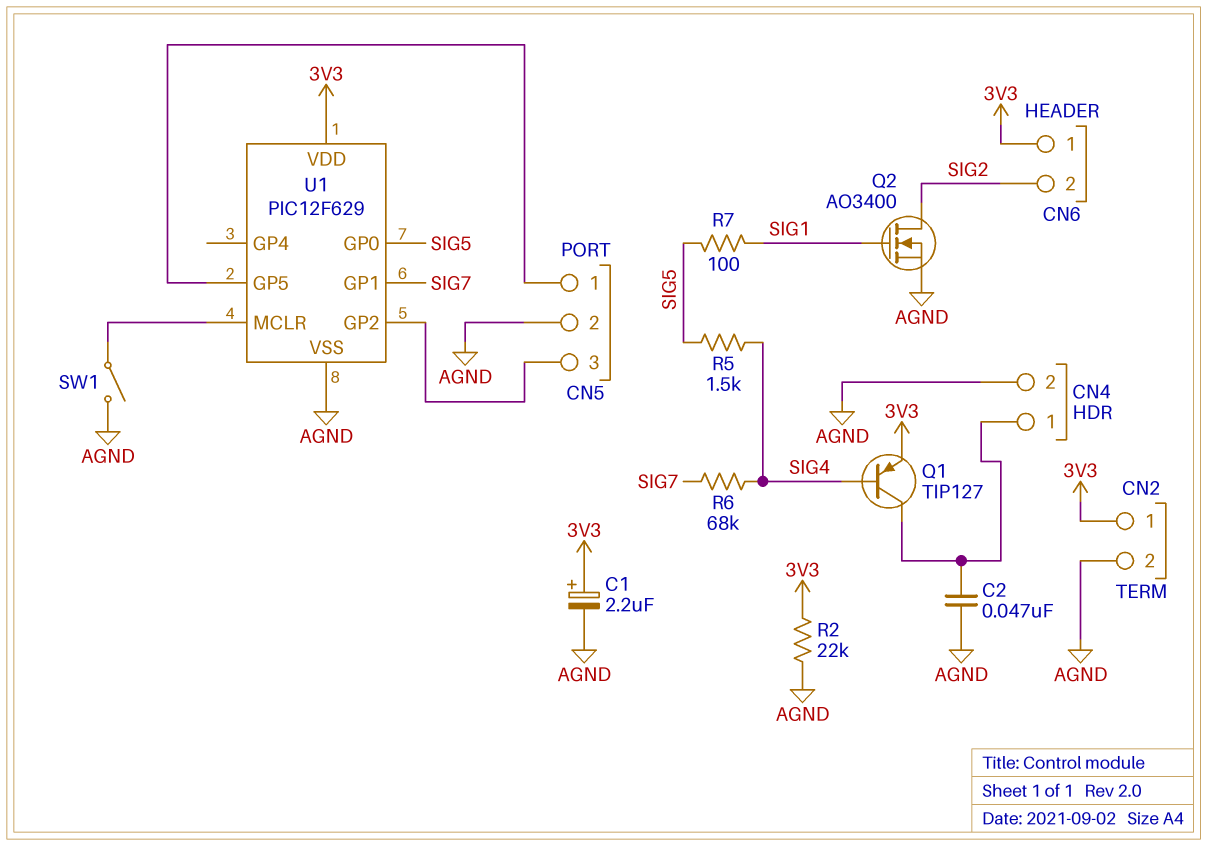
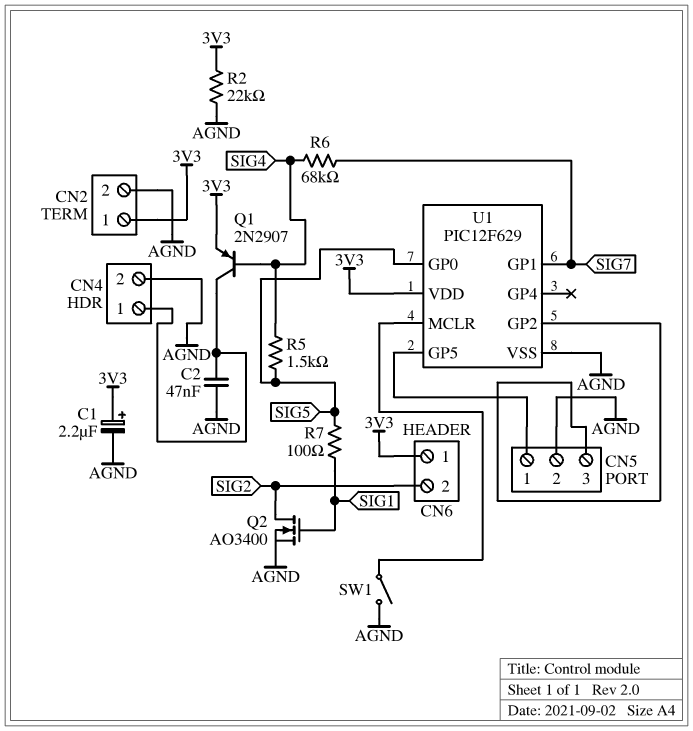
Q1: PNP TIP127 (B SIG4, C CN4/1, E 3V3) -> PNP 2N2907 (B SIG4, C CN4/1, E 3V3)

